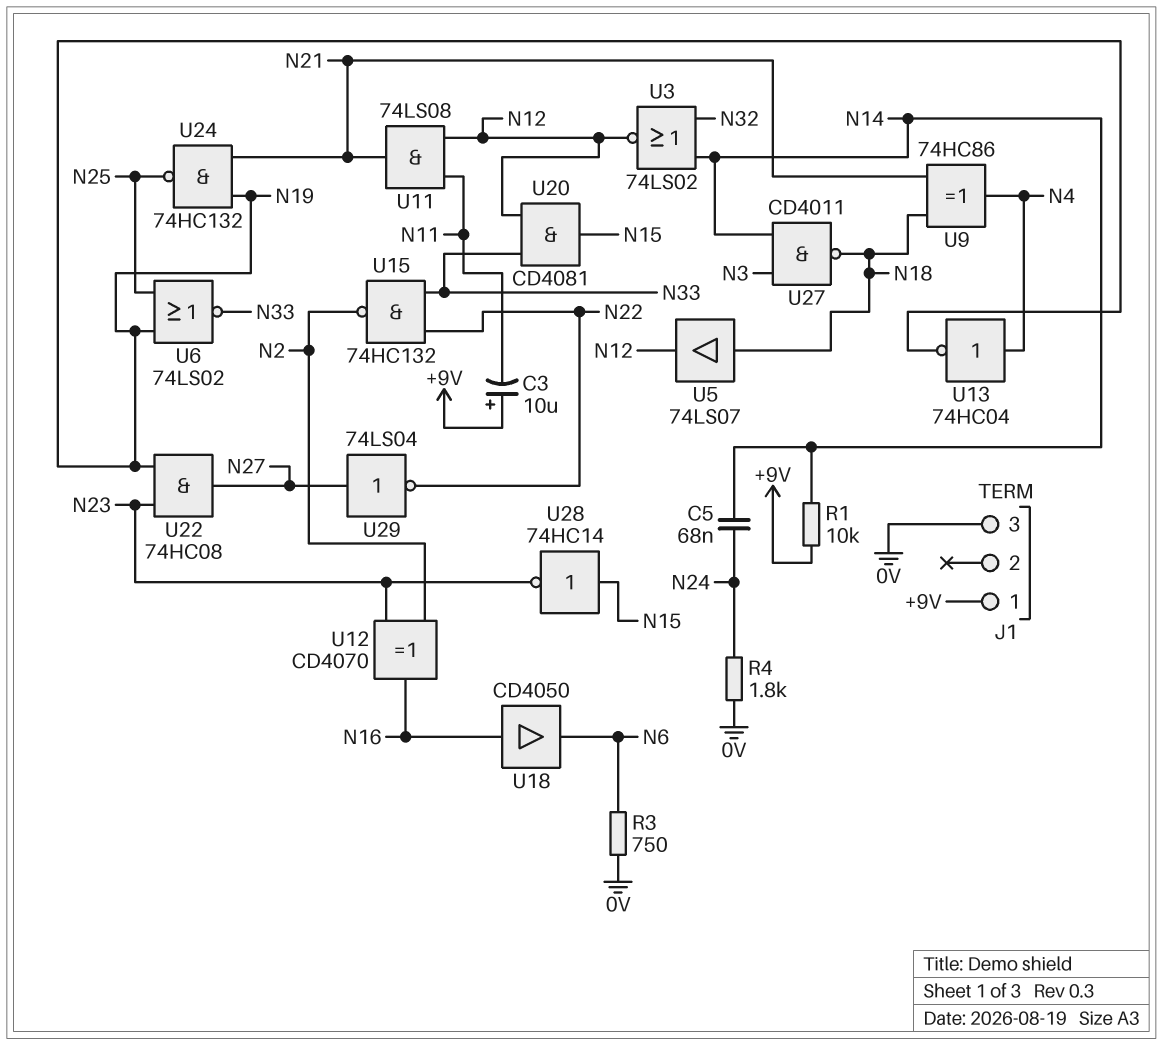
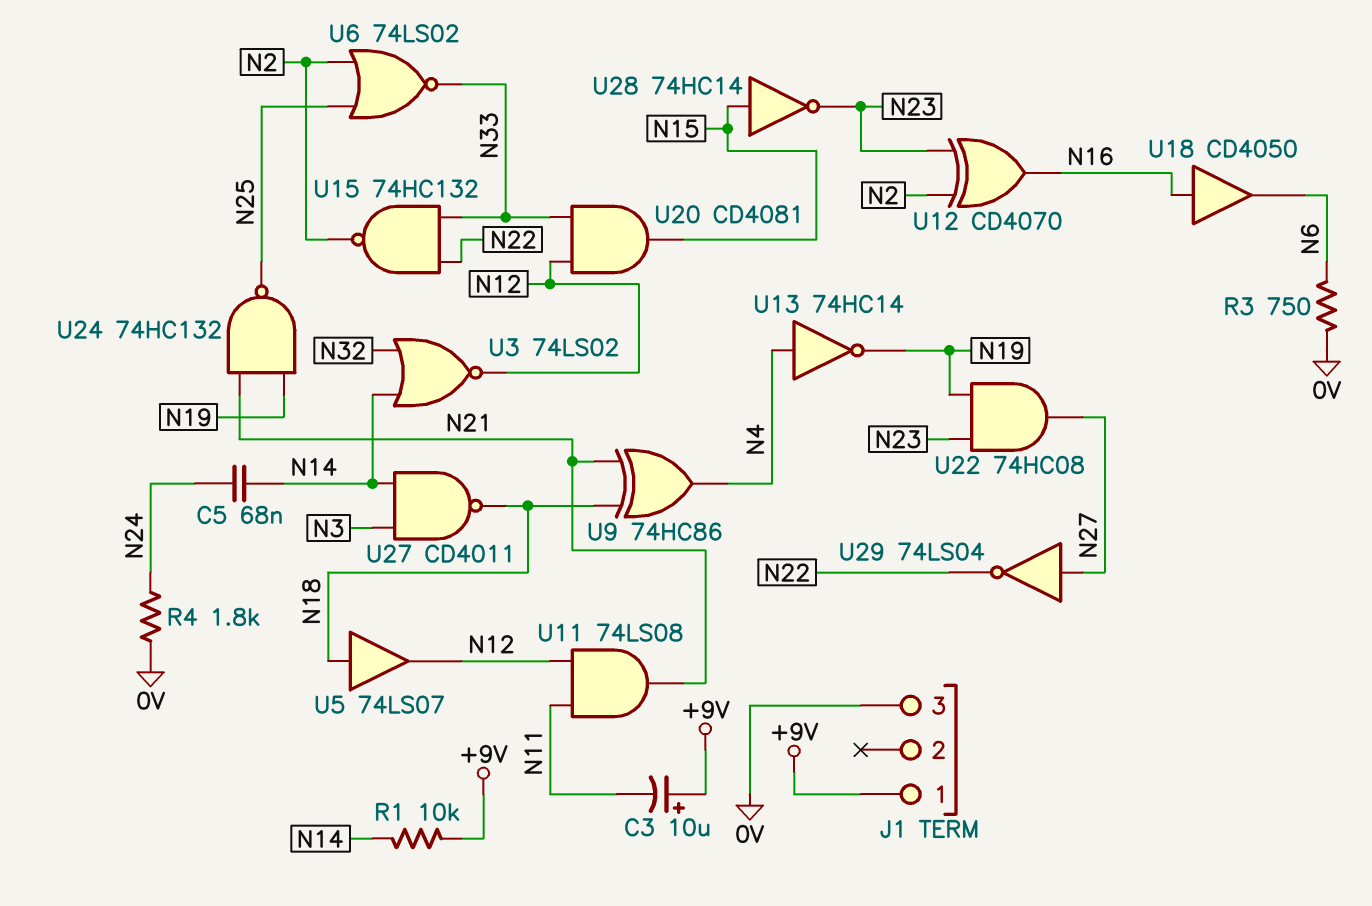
U6: NOR 74LS02 (in N19, in N25, out N33) -> NOR 74LS02 (in N2, in N25, out N33)
U13: NOT 74HC04 (in N4, out N19) -> NOT 74HC14 (in N4, out N19)

